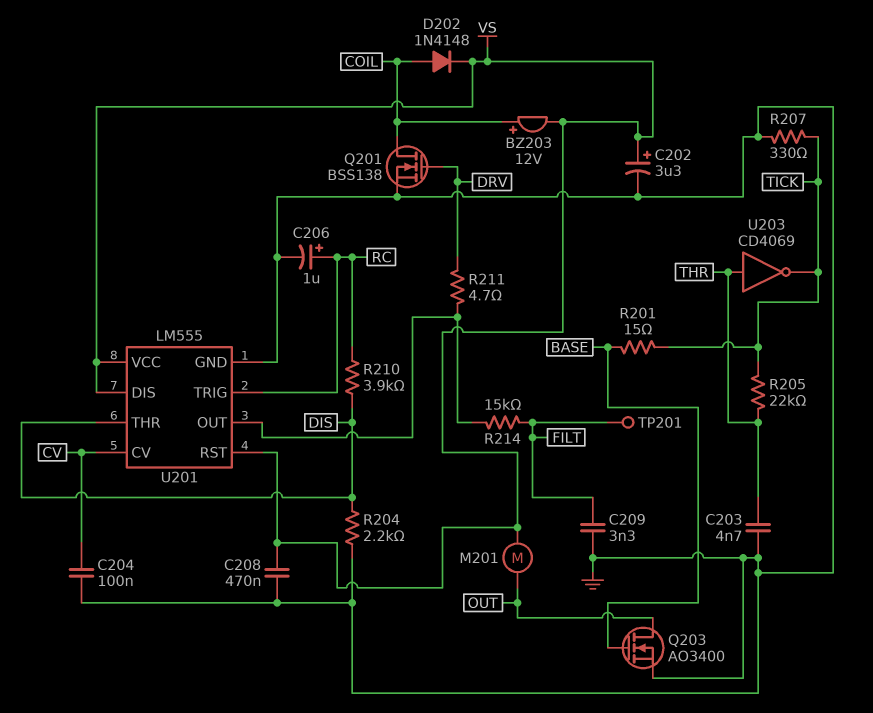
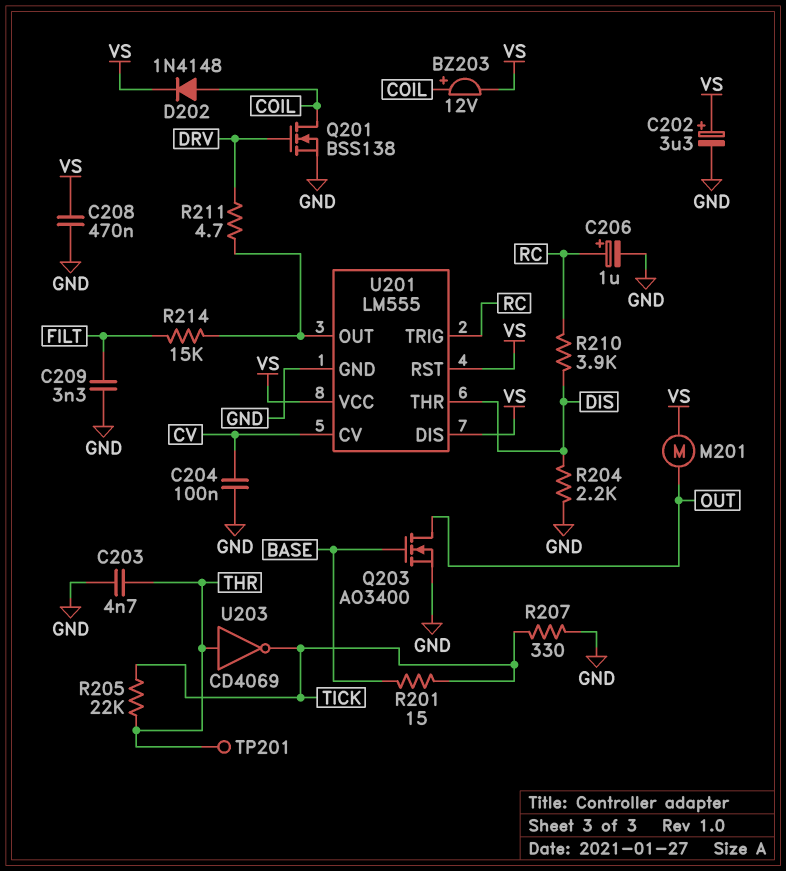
TP201: test point (FILT) -> test point (THR)

